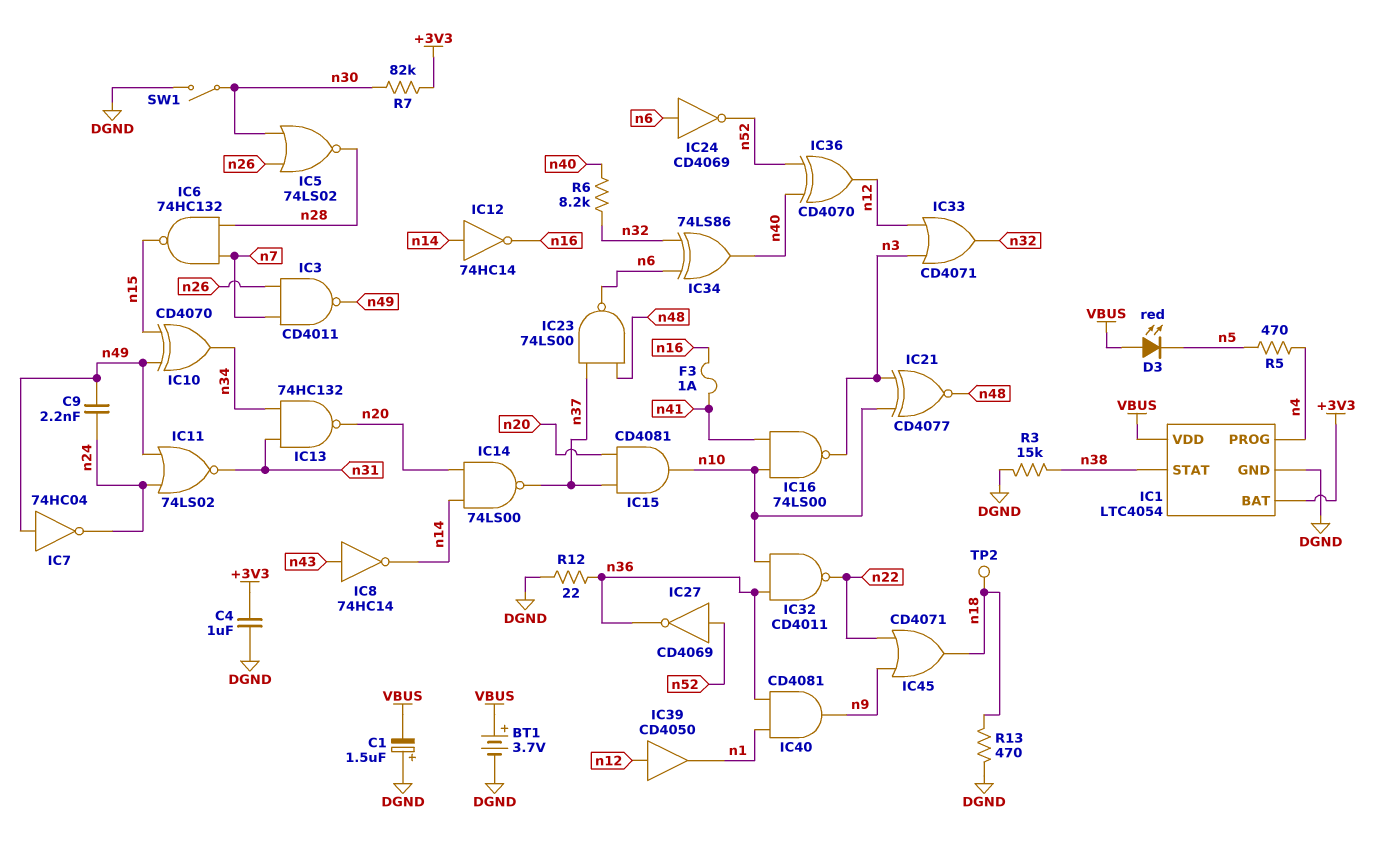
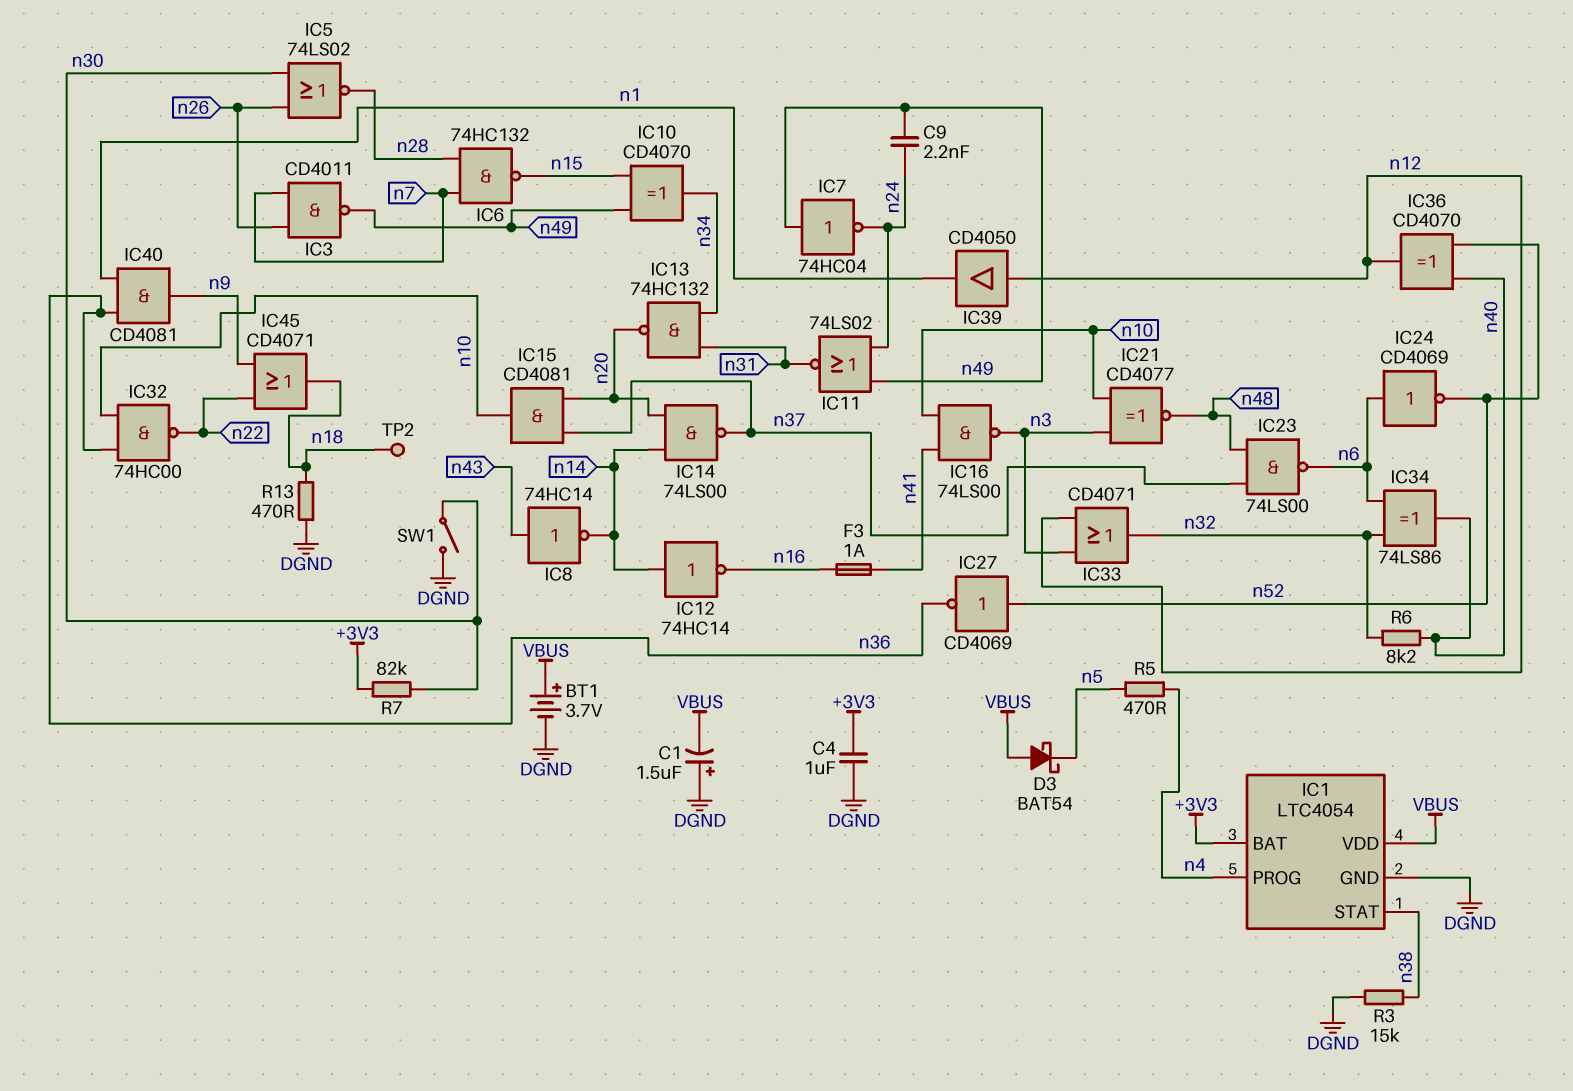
D3: LED red (A VBUS, K n5) -> schottky BAT54 (A VBUS, K n5)
IC32: NAND CD4011 (in n10, in n36, out n22) -> NAND 74HC00 (in n10, in n36, out n22)
R12: 22 (DGND, n36) -> none

